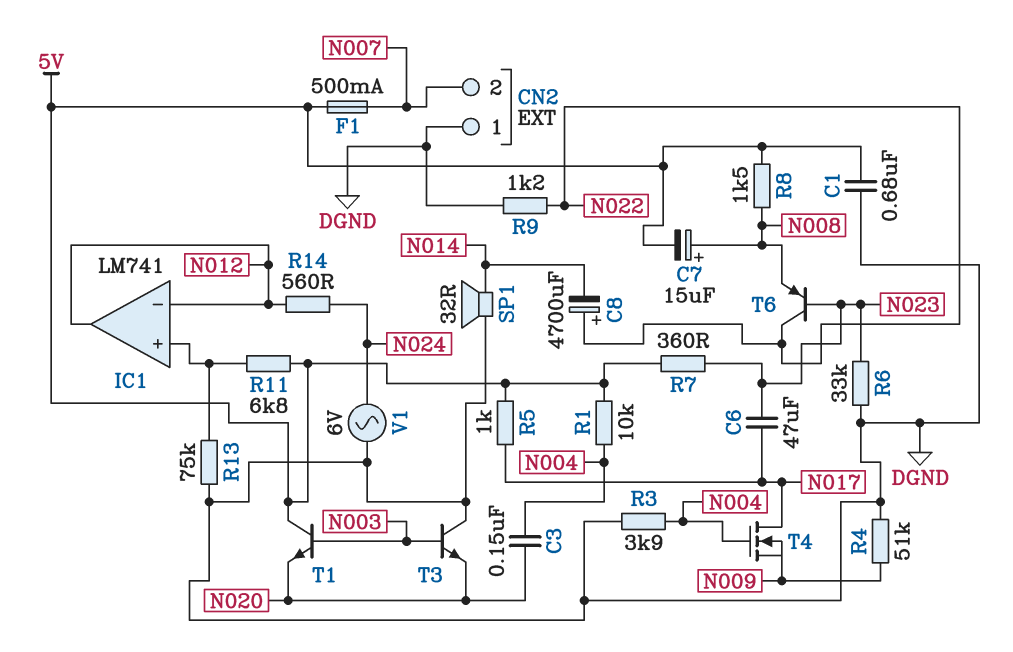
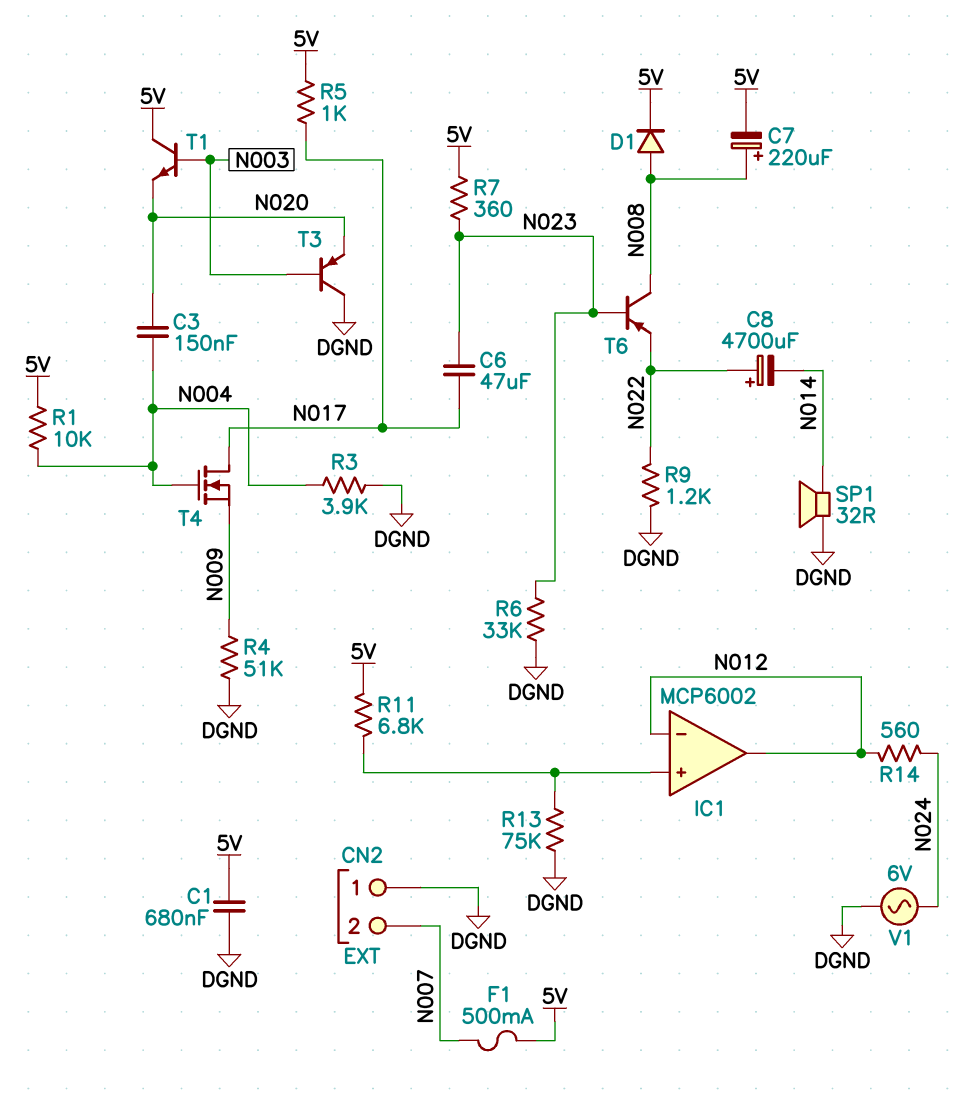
C7: 15uF (plus N008, minus 5V) -> 220uF (plus N008, minus 5V)
D1: none -> diode (A N008, K 5V)
IC1: LM741 -> MCP6002
R8: 1.5k (5V, N008) -> none
T3: NPN (B N003, C DGND, E N020) -> PNP (B N003, C DGND, E N020)
T6: PNP (B N023, C N022, E N008) -> PNP (B N023, C N008, E N022)

